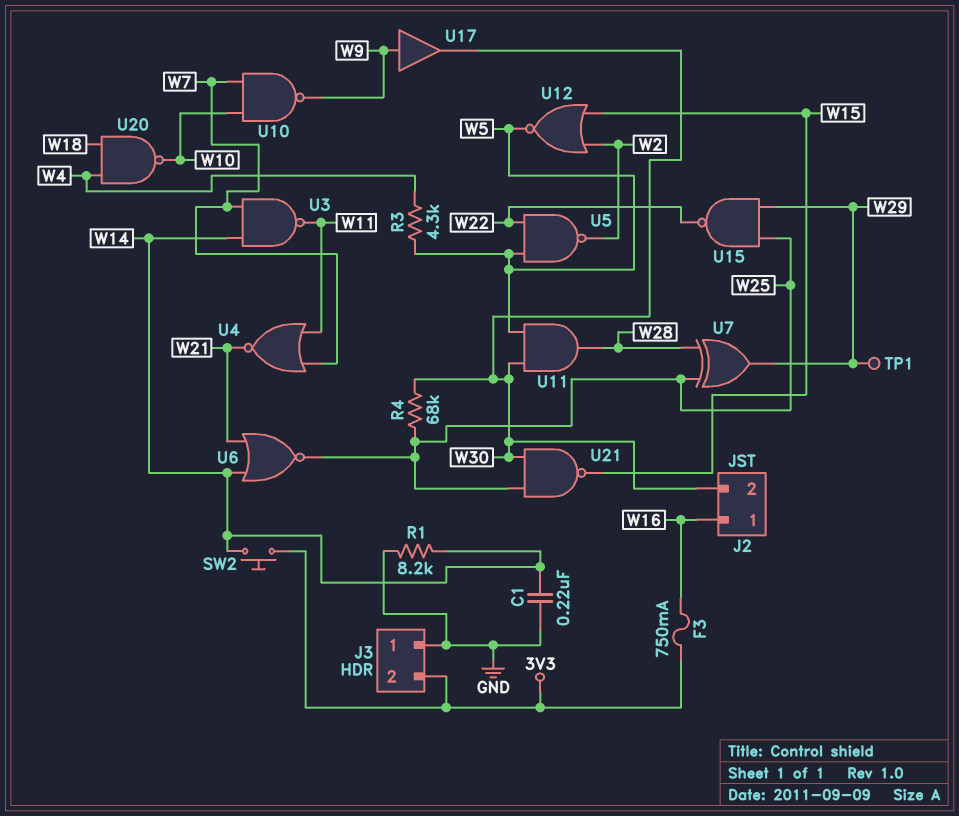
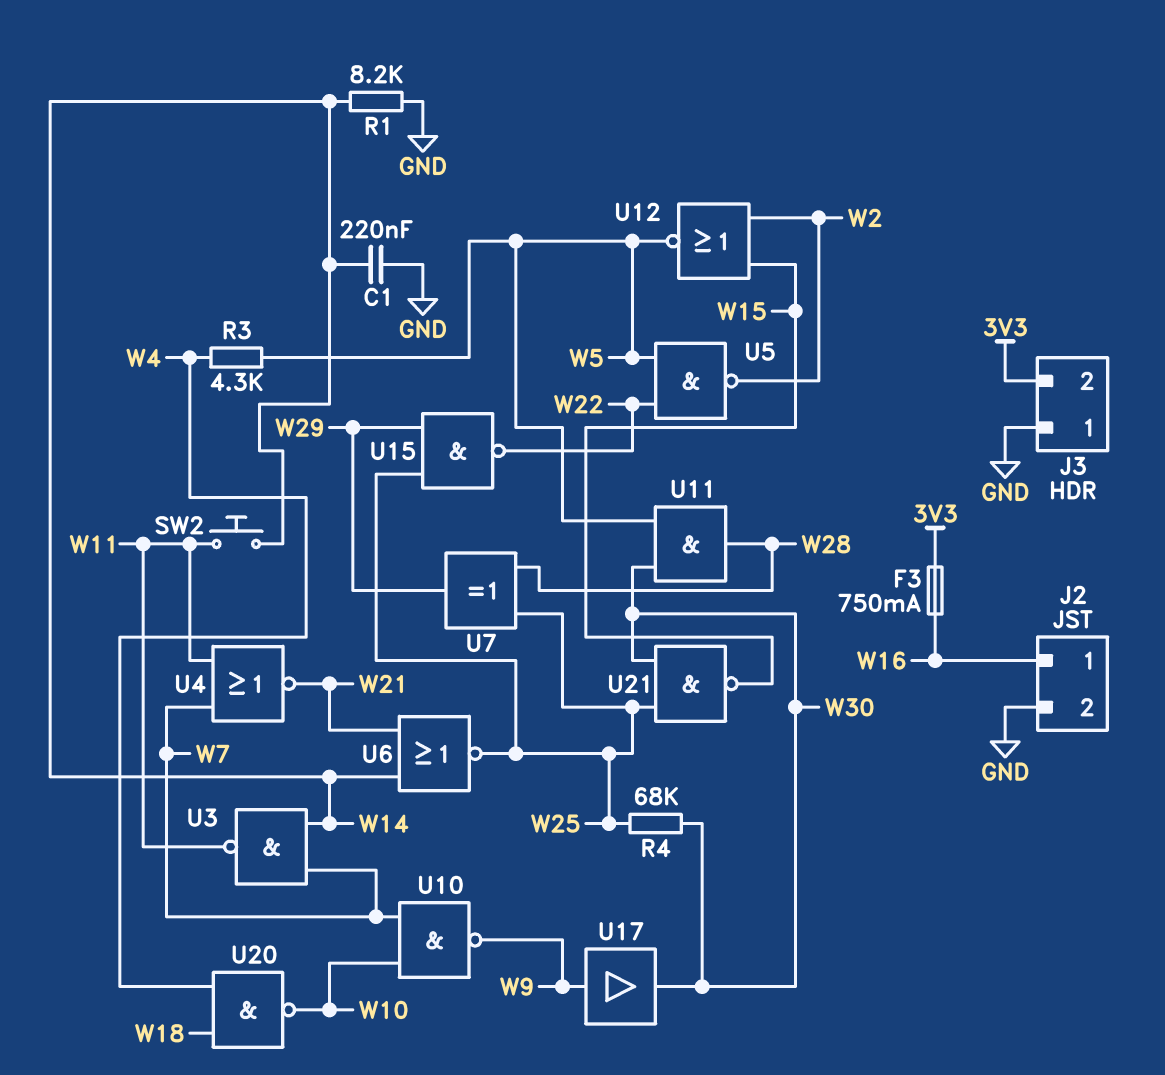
J2 pin 2: W30 -> GND
SW2: button (3V3, W14) -> button (W11, W14)
TP1: test point (W29) -> none

